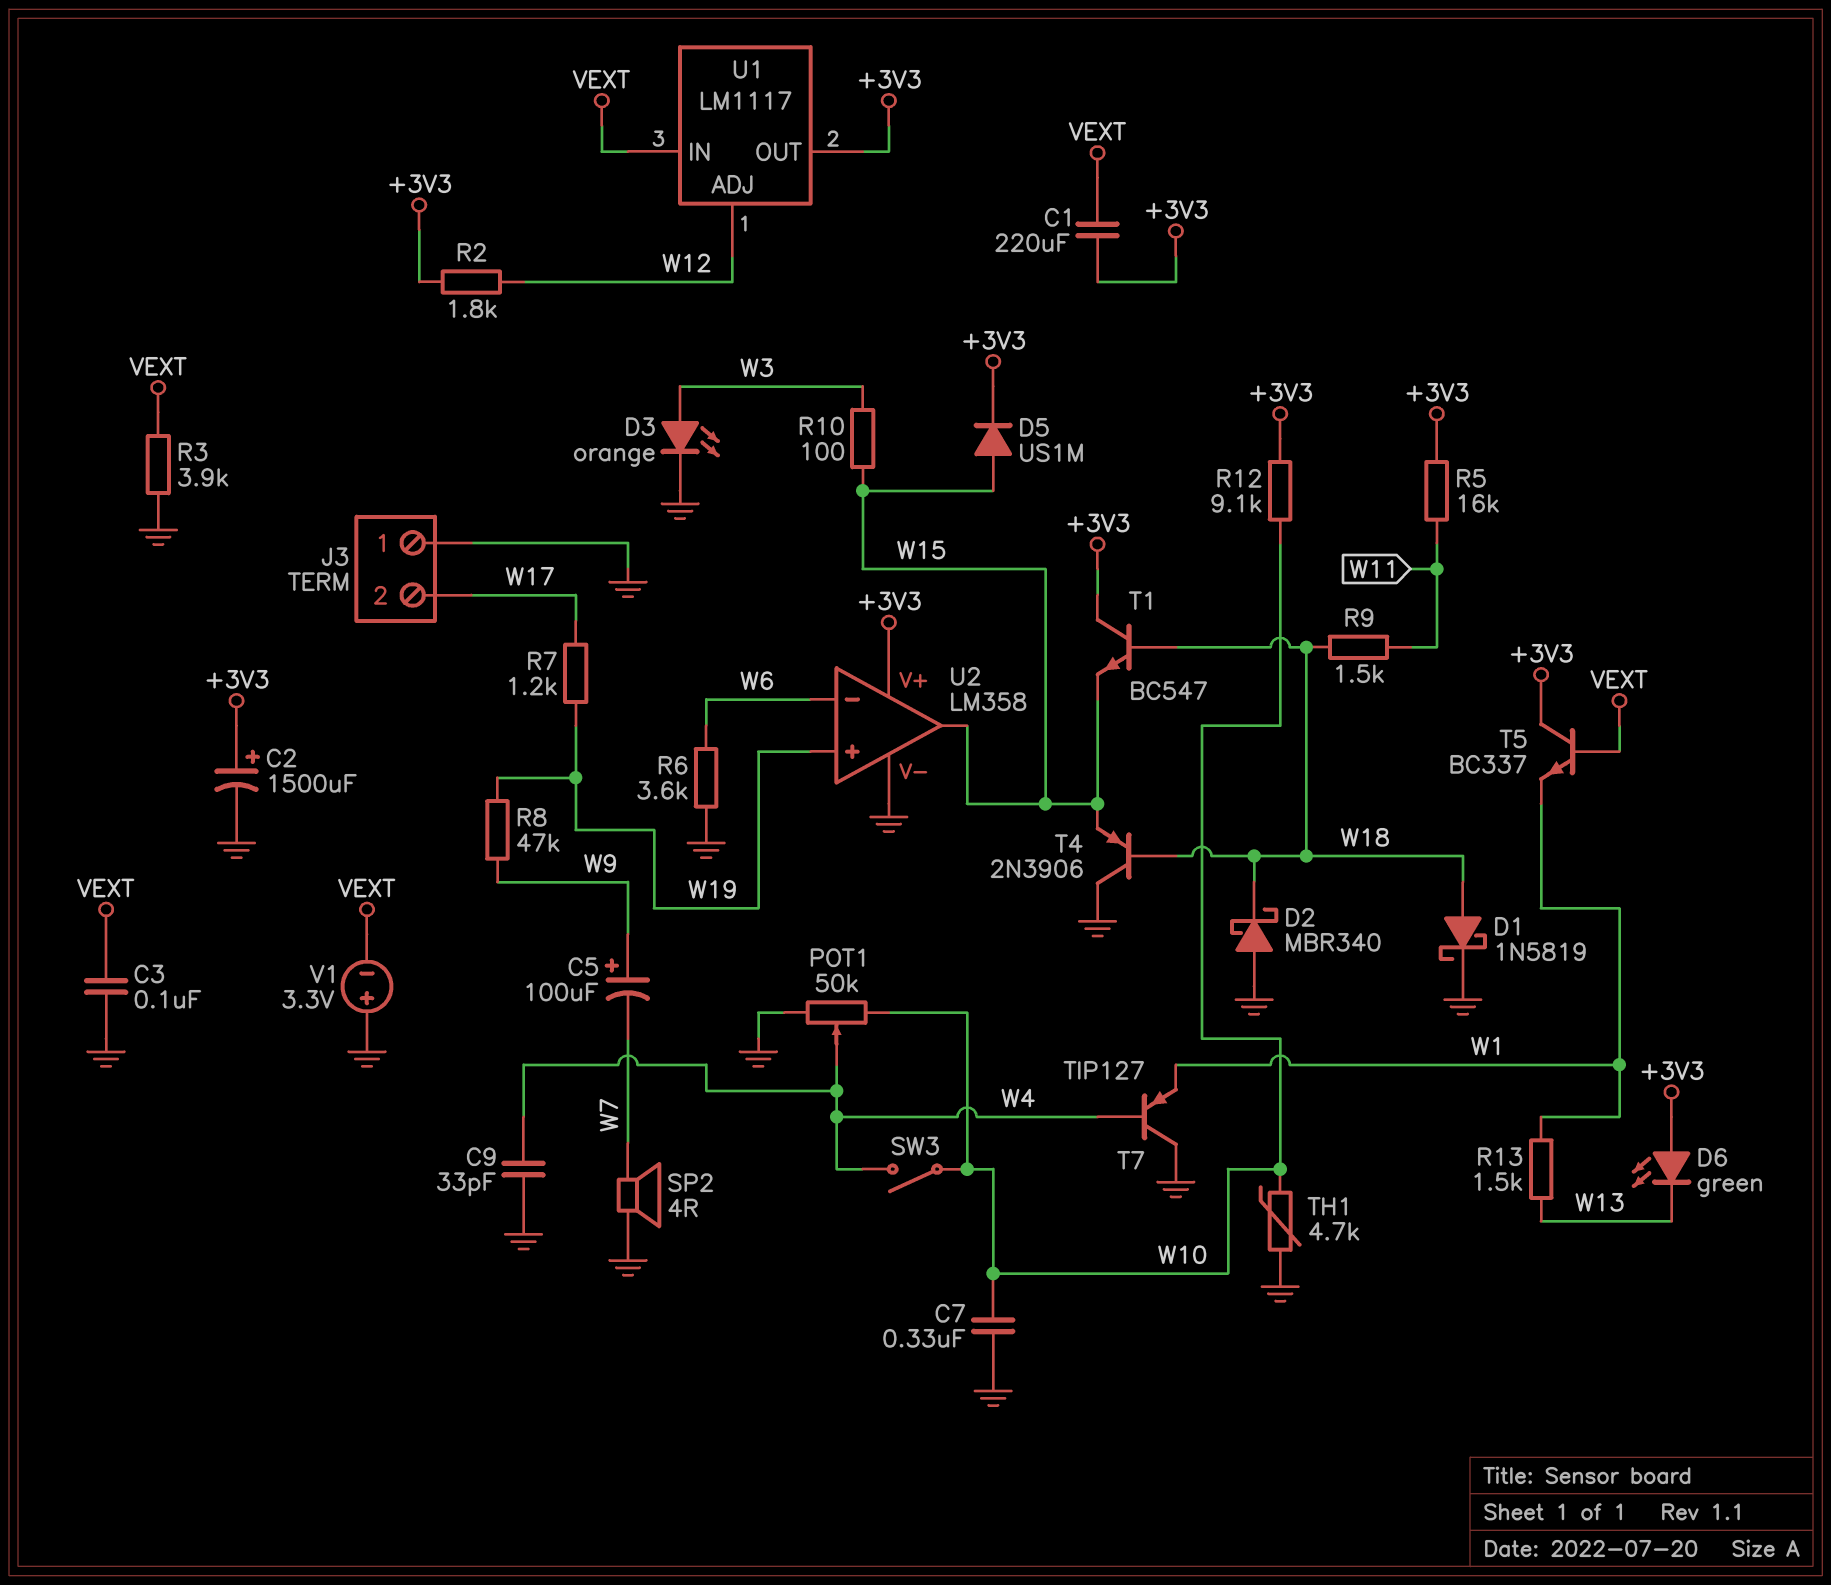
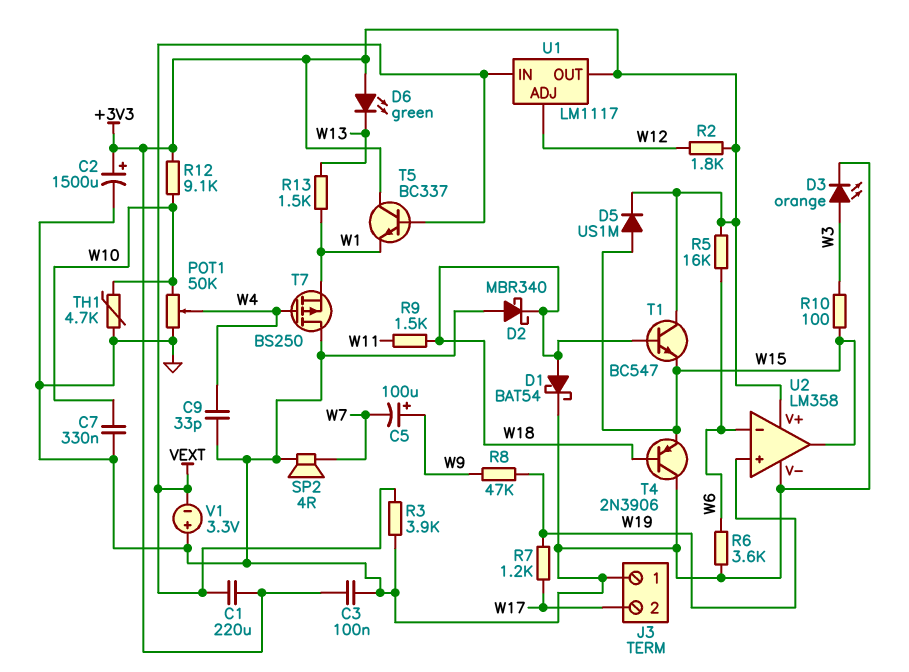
C3: 100nF (GND, VEXT) -> 100nF (+3V3, GND)
D1: schottky 1N5819 (A W18, K GND) -> schottky BAT54 (A W18, K GND)
R5: 16k (+3V3, W11) -> 16k (+3V3, W6)
SW3: switch (W4, W10) -> none
T7: PNP TIP127 (B W4, C GND, E W1) -> PMOS BS250 (G W4, D GND, S W1)

